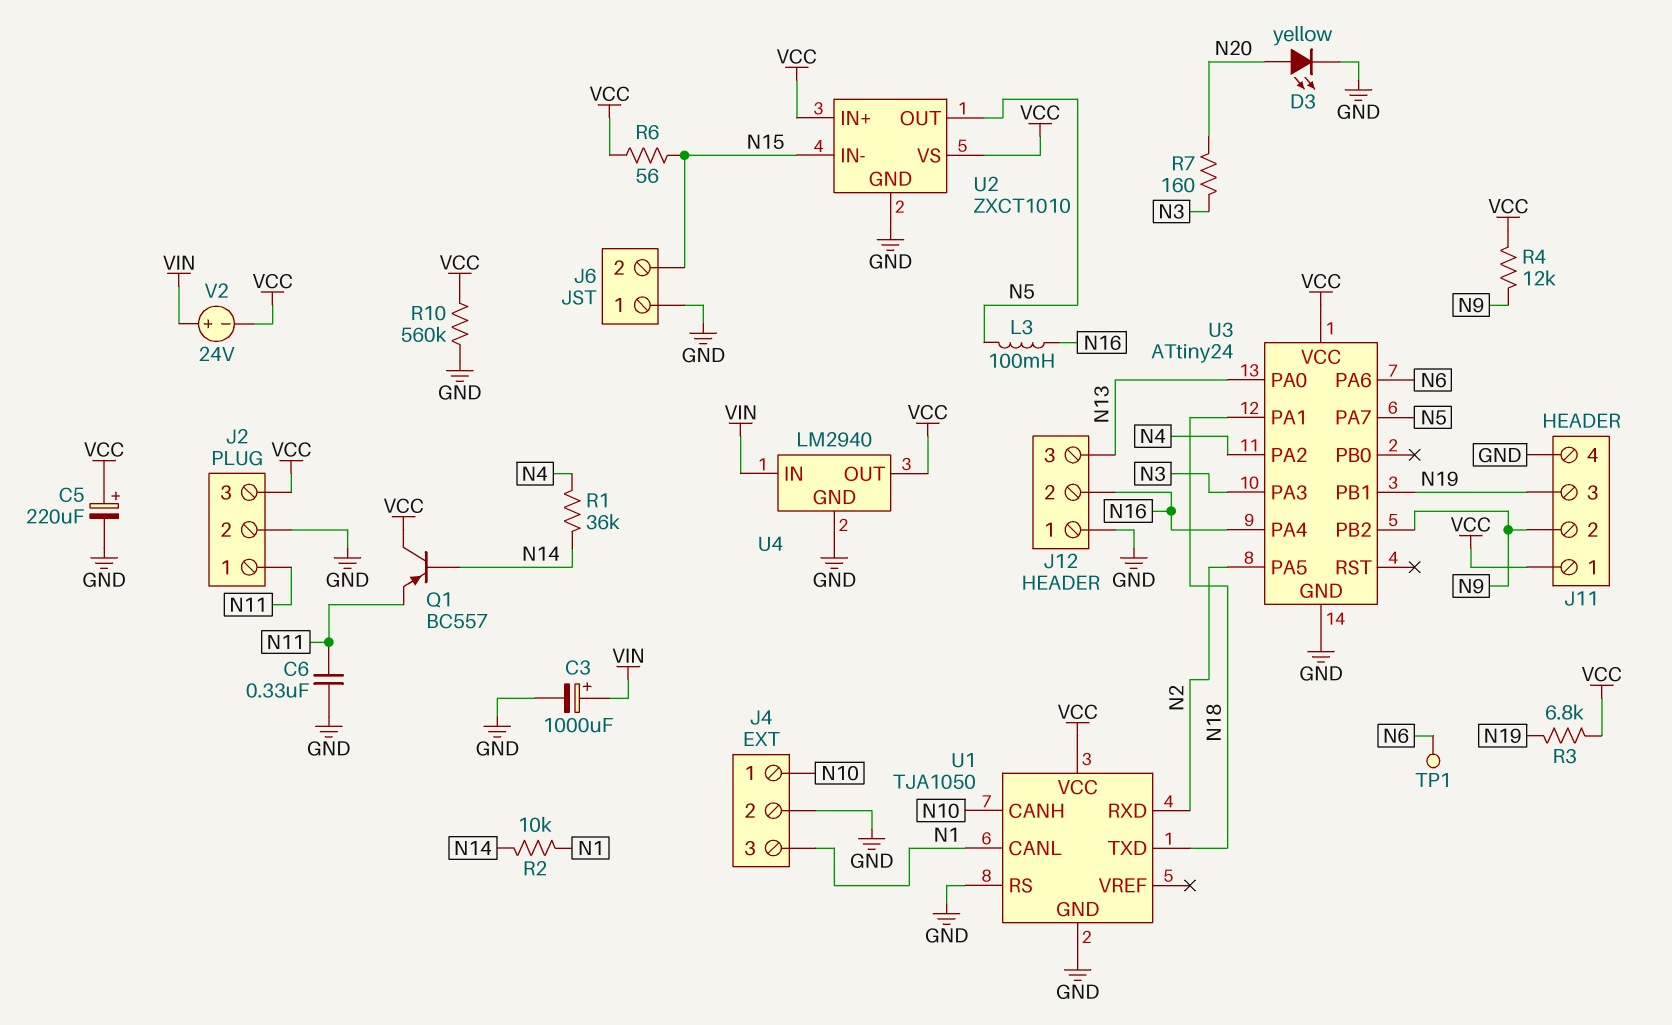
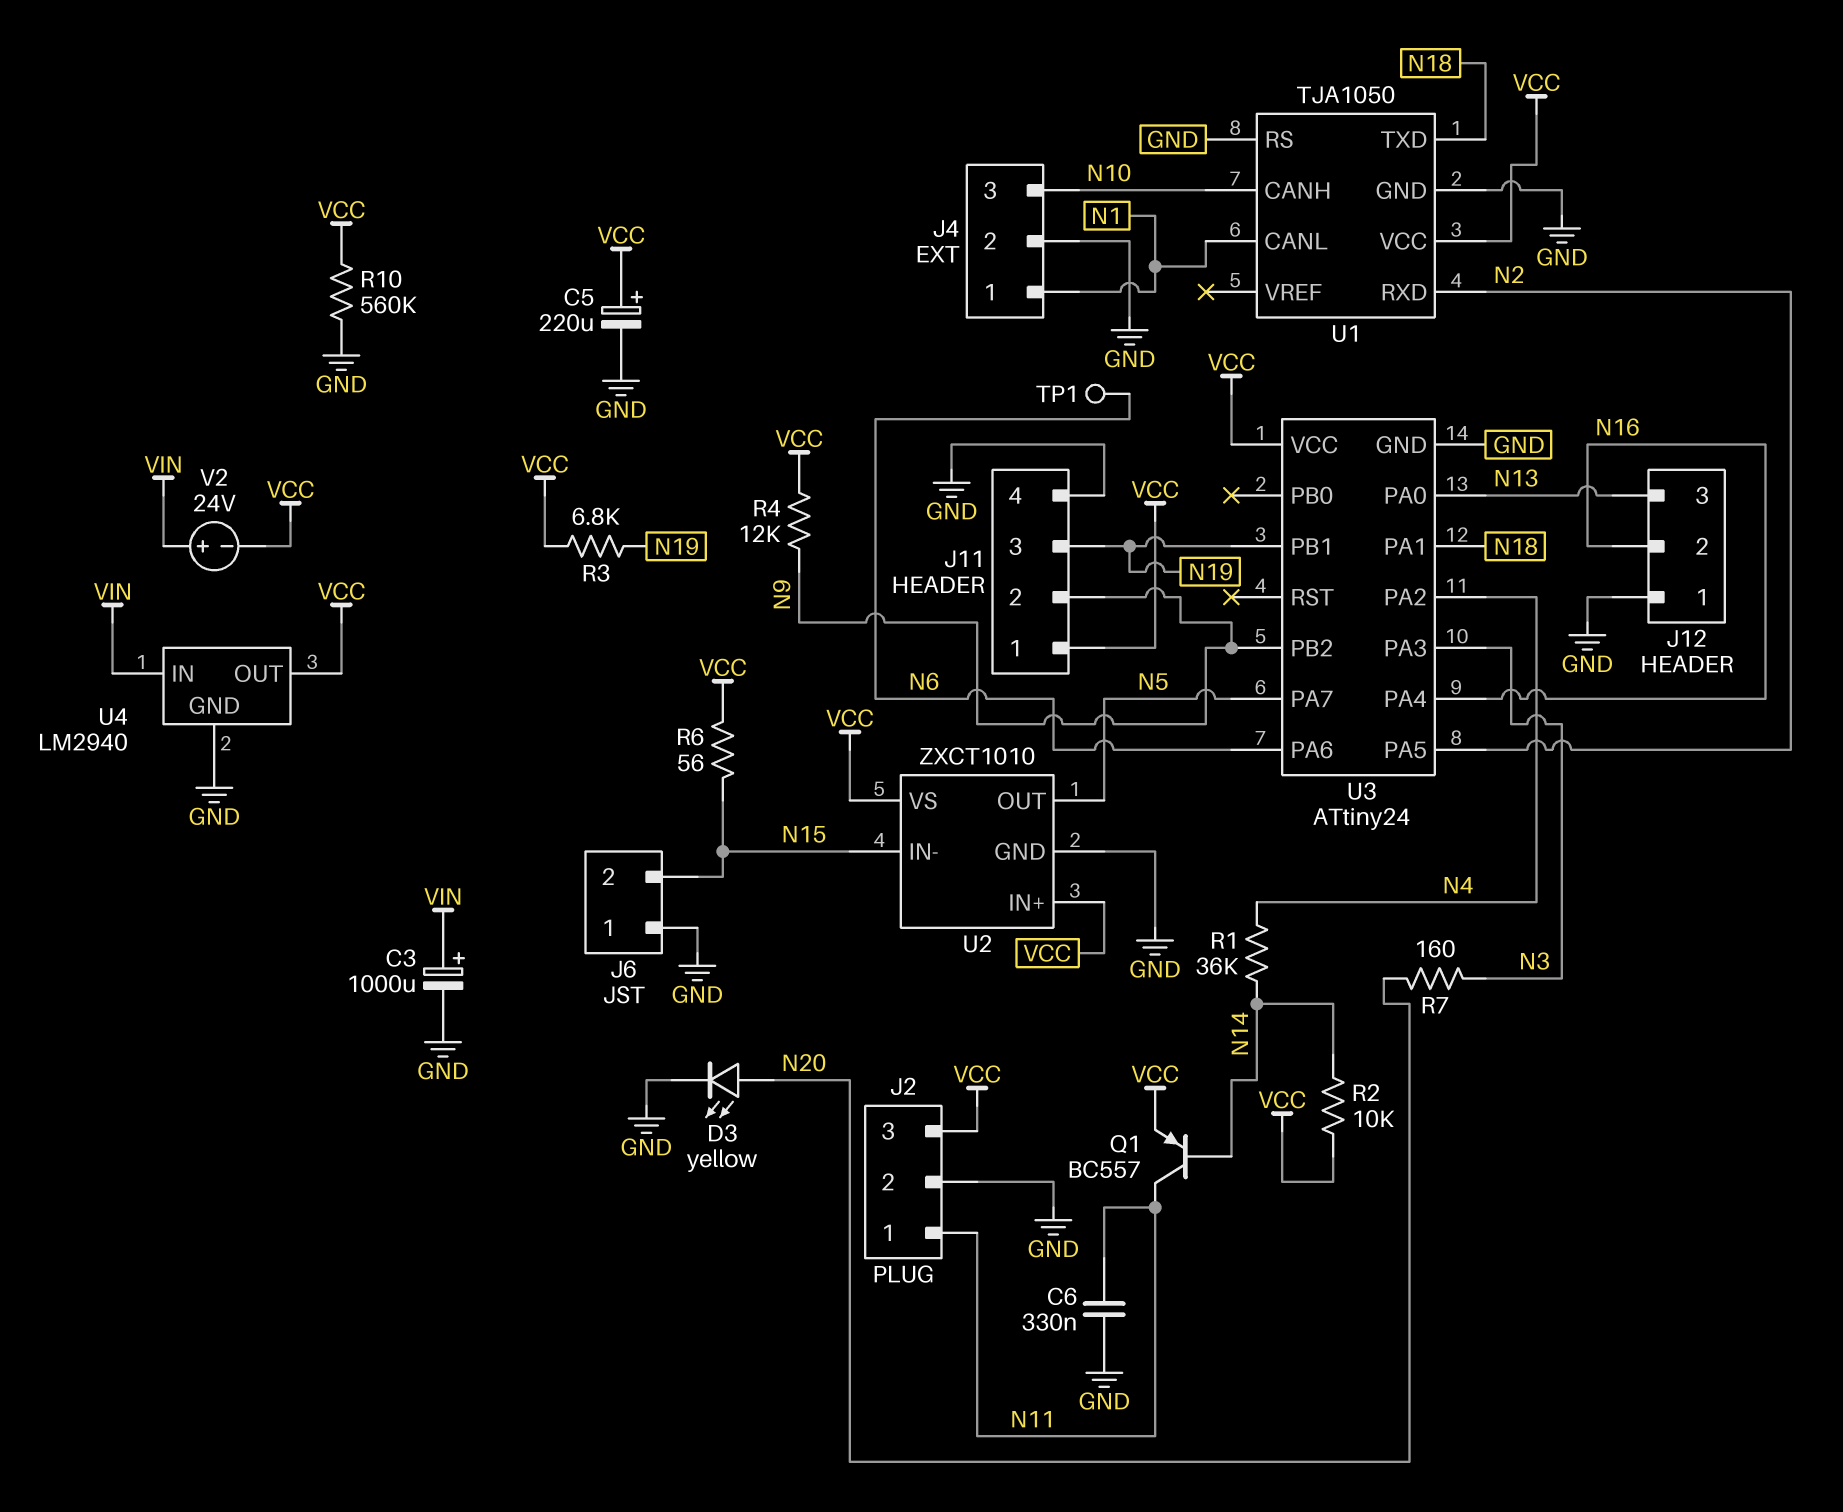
J4 pin 1: N10 -> N1
J4 pin 3: N1 -> N10
L3: 100mH (N5, N16) -> none
Q1: PNP BC557 (B N14, C VCC, E N11) -> PNP BC557 (B N14, C N11, E VCC)
R2: 10k (N1, N14) -> 10k (N14, VCC)

